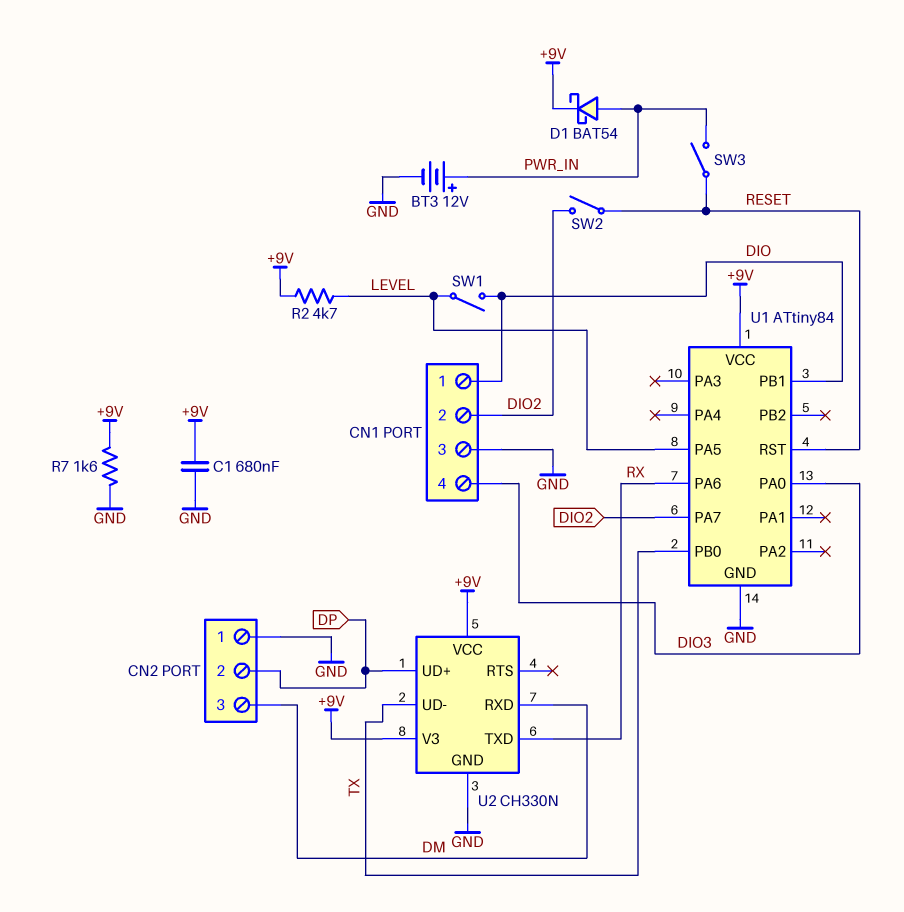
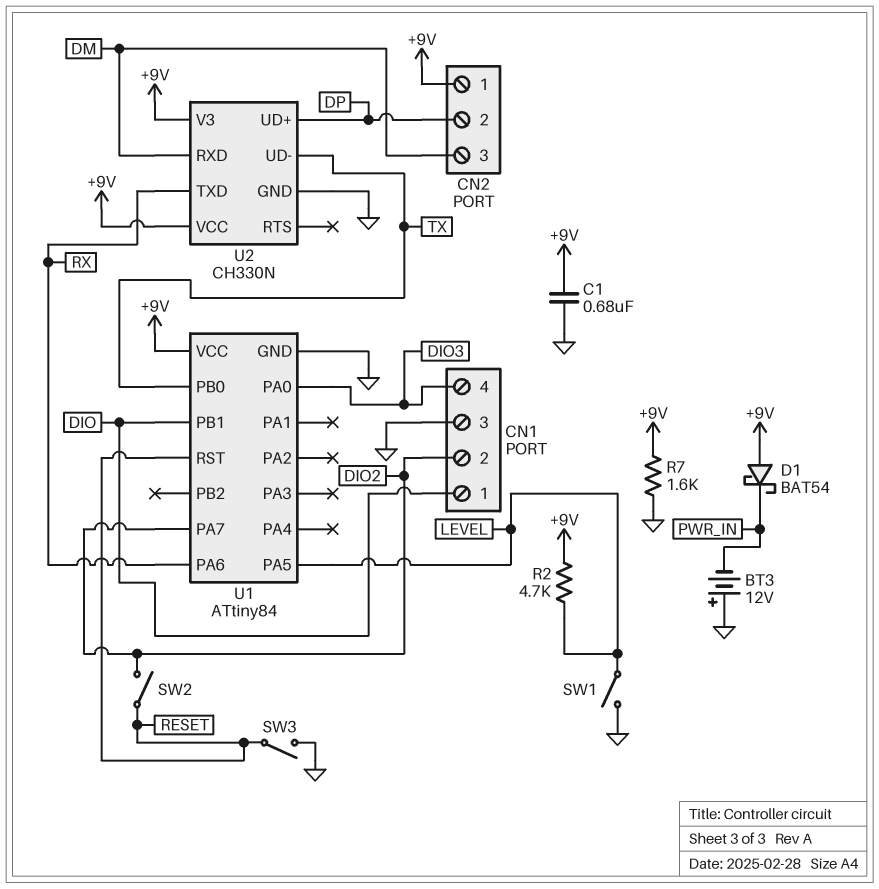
BT3: 12V (plus PWR_IN, minus GND) -> 12V (plus GND, minus PWR_IN)
CN2 pin 1: GND -> +9V
D1: schottky BAT54 (A PWR_IN, K +9V) -> schottky BAT54 (A +9V, K PWR_IN)
SW1: switch (DIO, LEVEL) -> switch (GND, LEVEL)
SW3: switch (PWR_IN, RESET) -> switch (GND, RESET)

